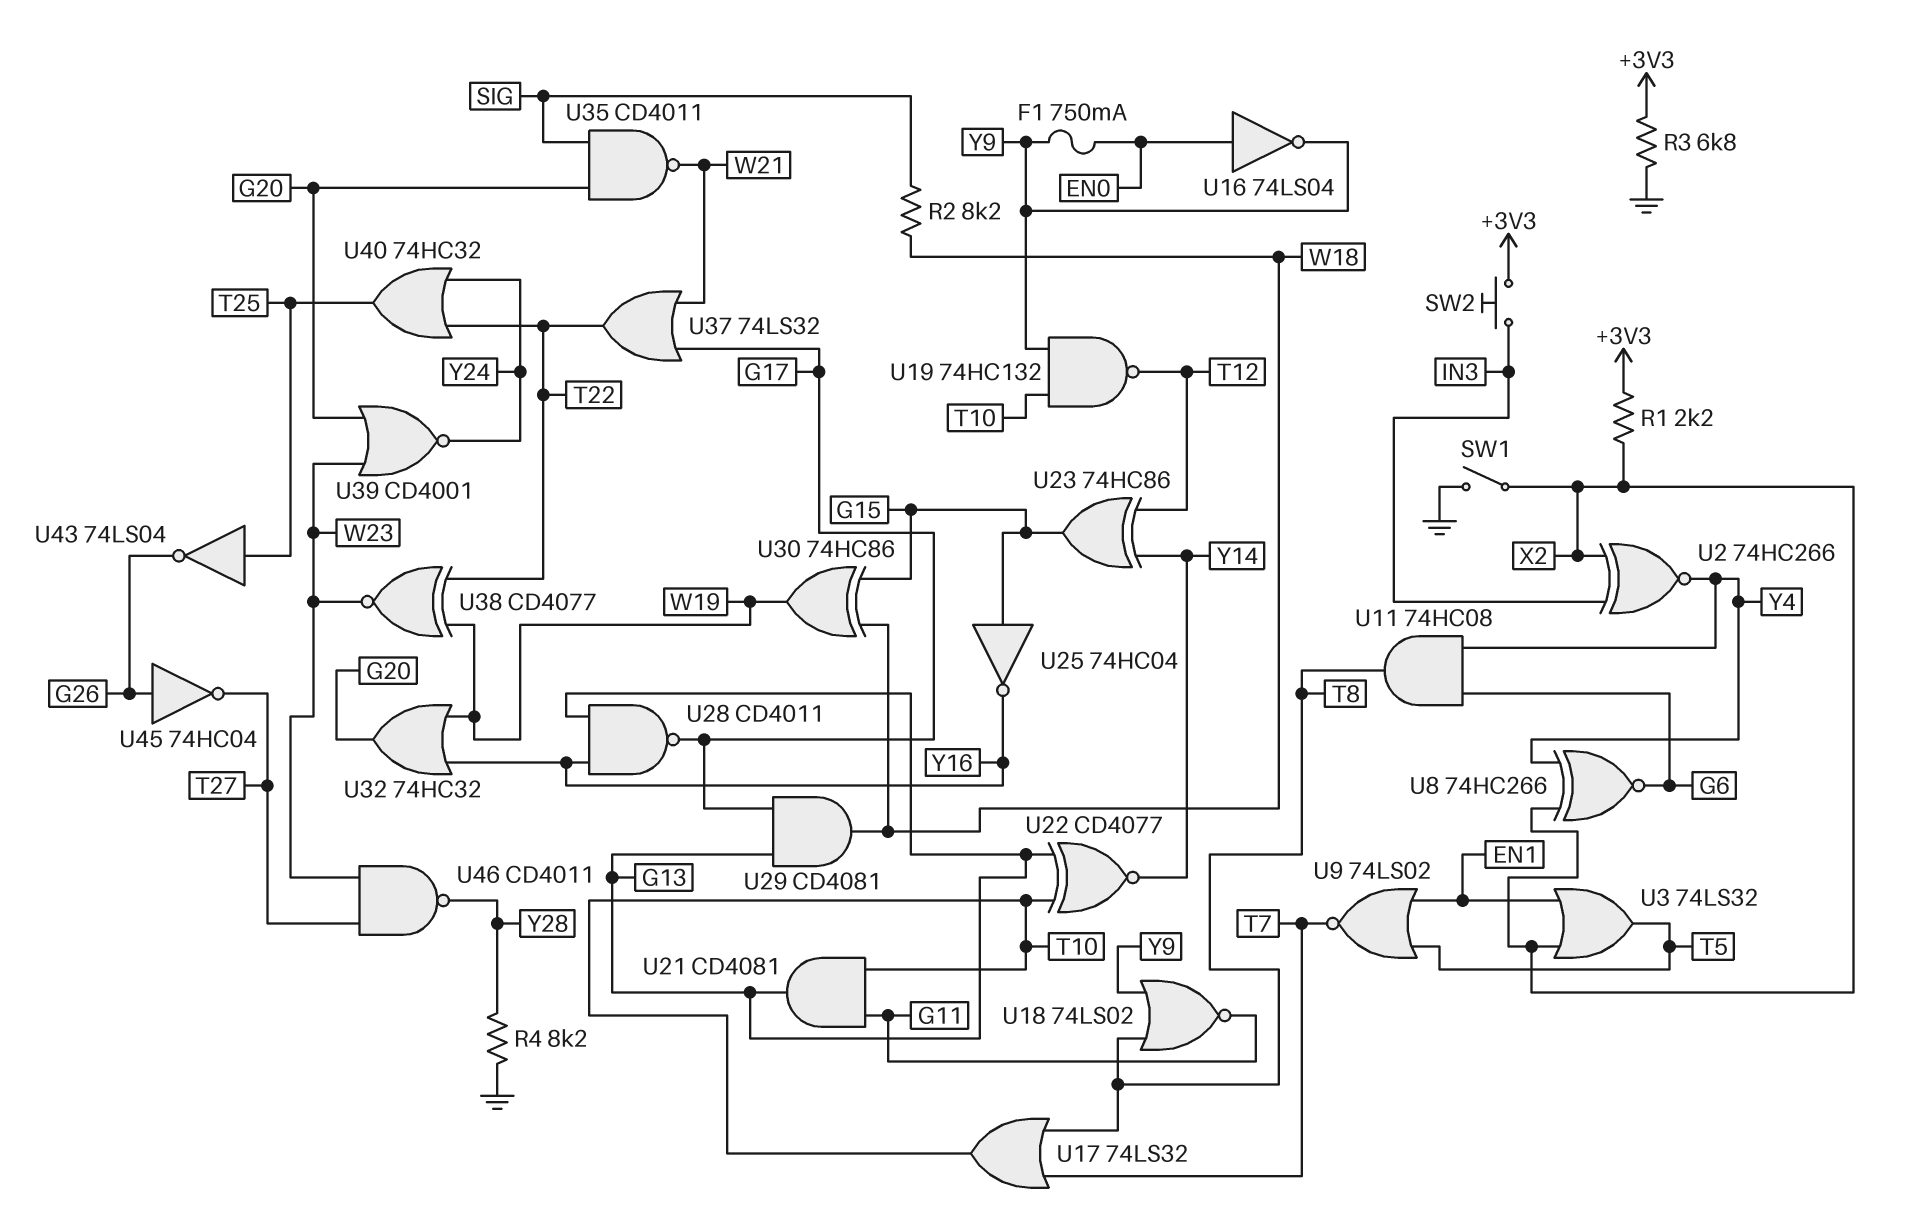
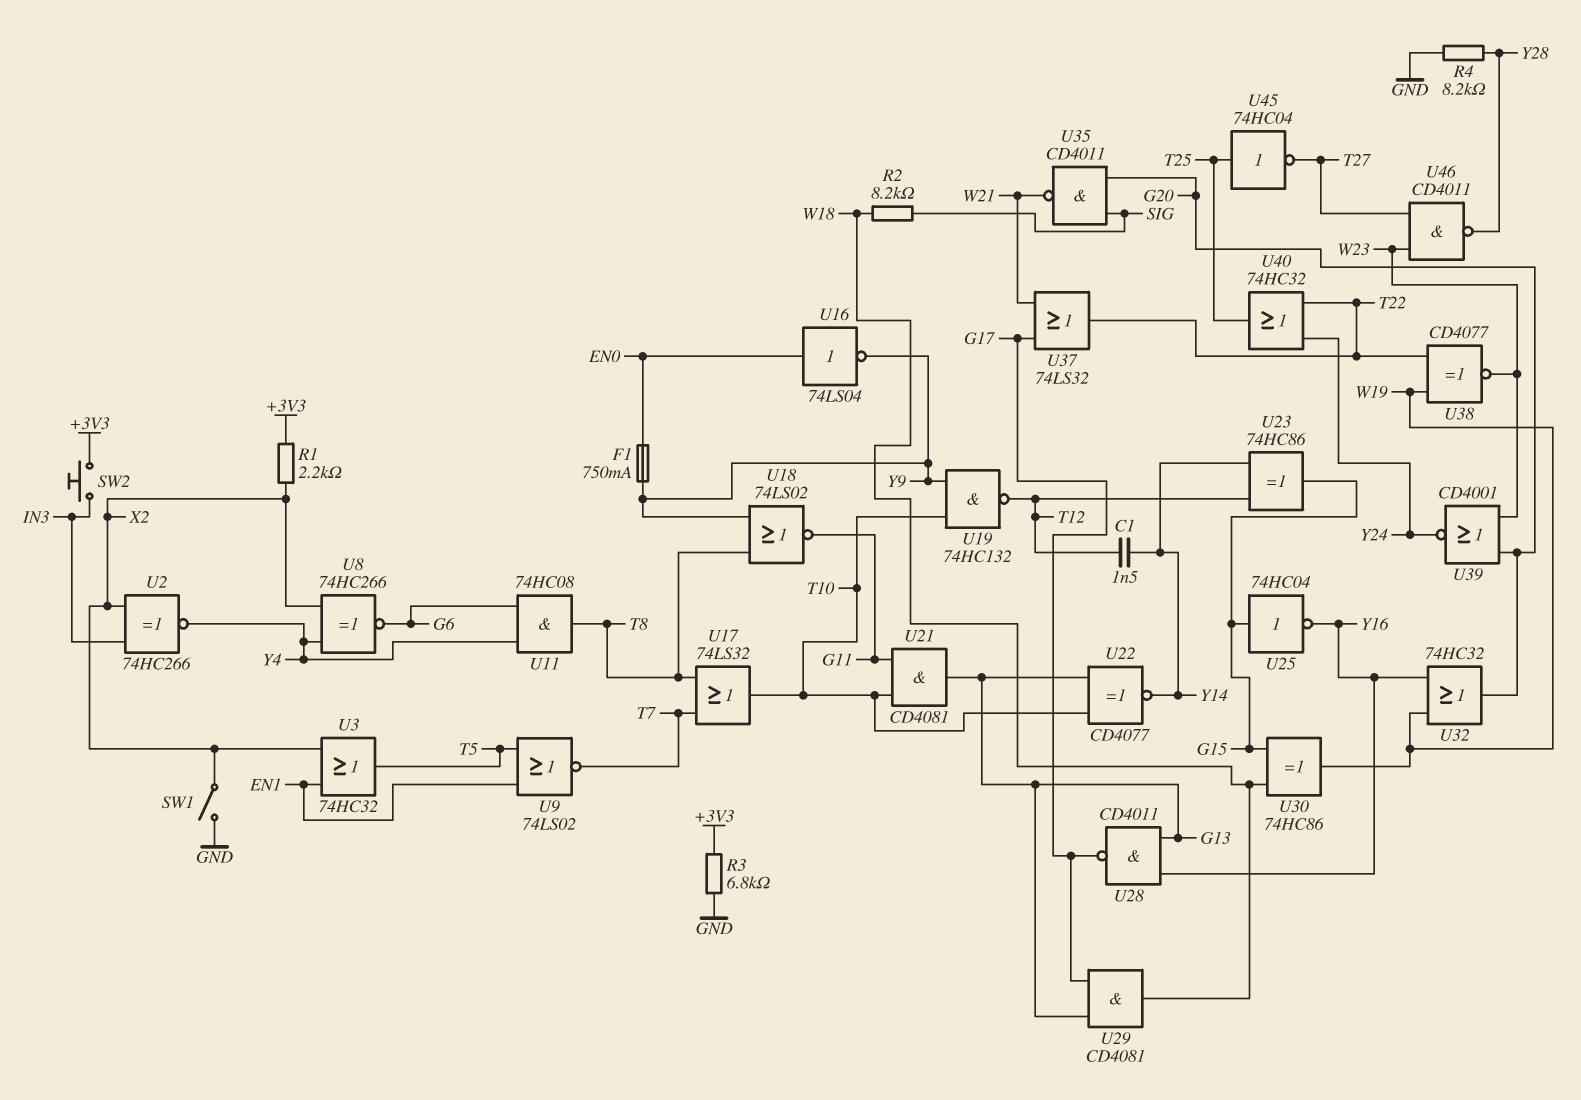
C1: none -> 1.5nF (T12, Y14)
U3: OR 74LS32 (in EN1, in X2, out T5) -> OR 74HC32 (in EN1, in X2, out T5)
U43: NOT 74LS04 (in T25, out G26) -> none
U45: NOT 74HC04 (in G26, out T27) -> NOT 74HC04 (in T25, out T27)

